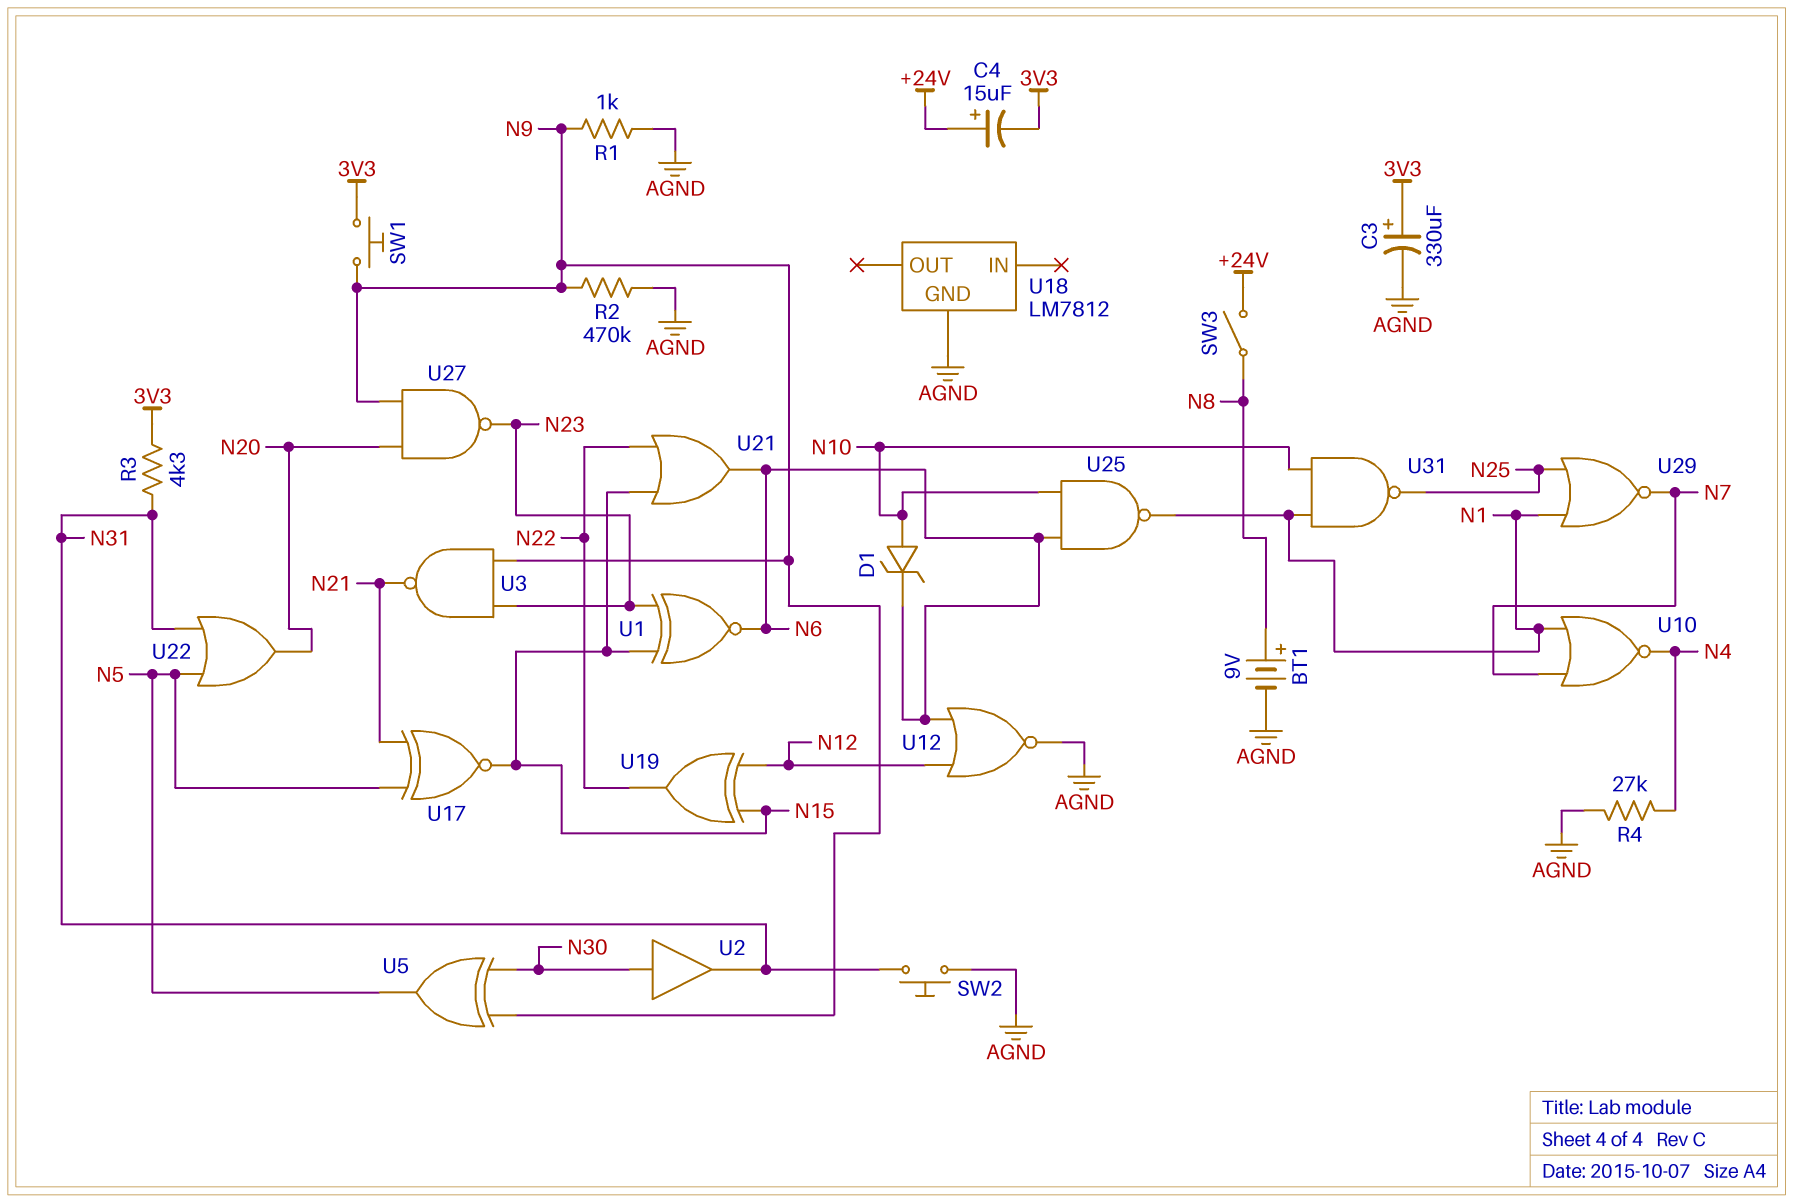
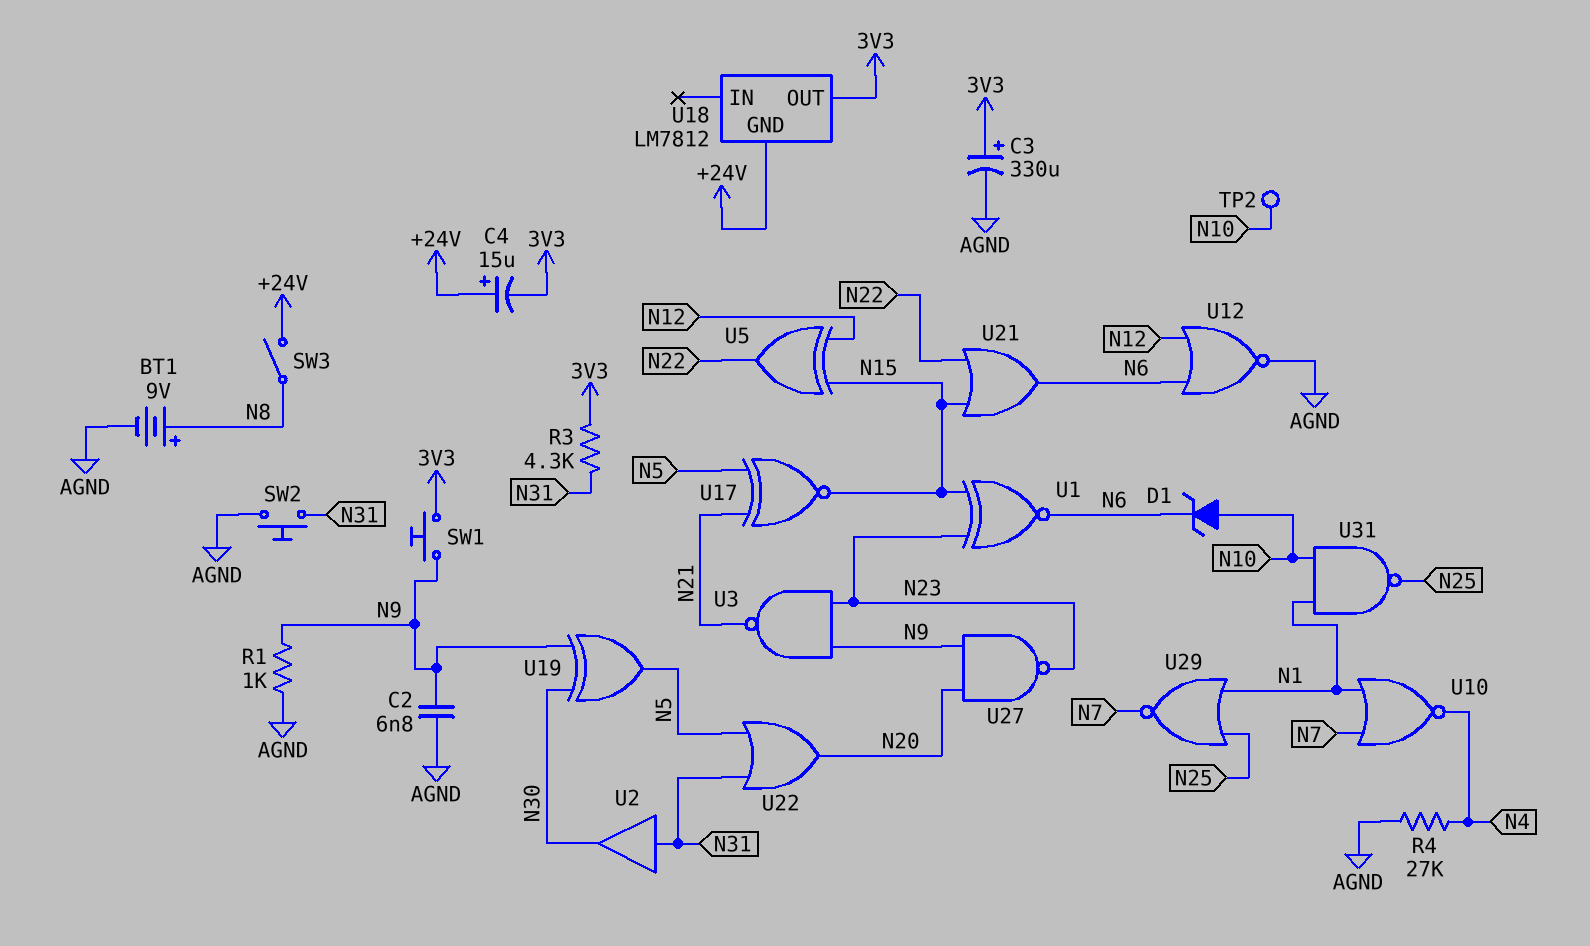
C2: none -> 6.8nF (AGND, N9)
R2: 470k (AGND, N9) -> none
TP2: none -> test point (N10)
U2: buffer (in N30, out N31) -> buffer (in N31, out N30)
U5: XOR (in N9, in N30, out N5) -> XOR (in N12, in N15, out N22)
U18 pin GND: AGND -> +24V
U18 pin OUT: none -> 3V3
U19: XOR (in N12, in N15, out N22) -> XOR (in N9, in N30, out N5)
U25: NAND (in N6, in N10, out N1) -> none

